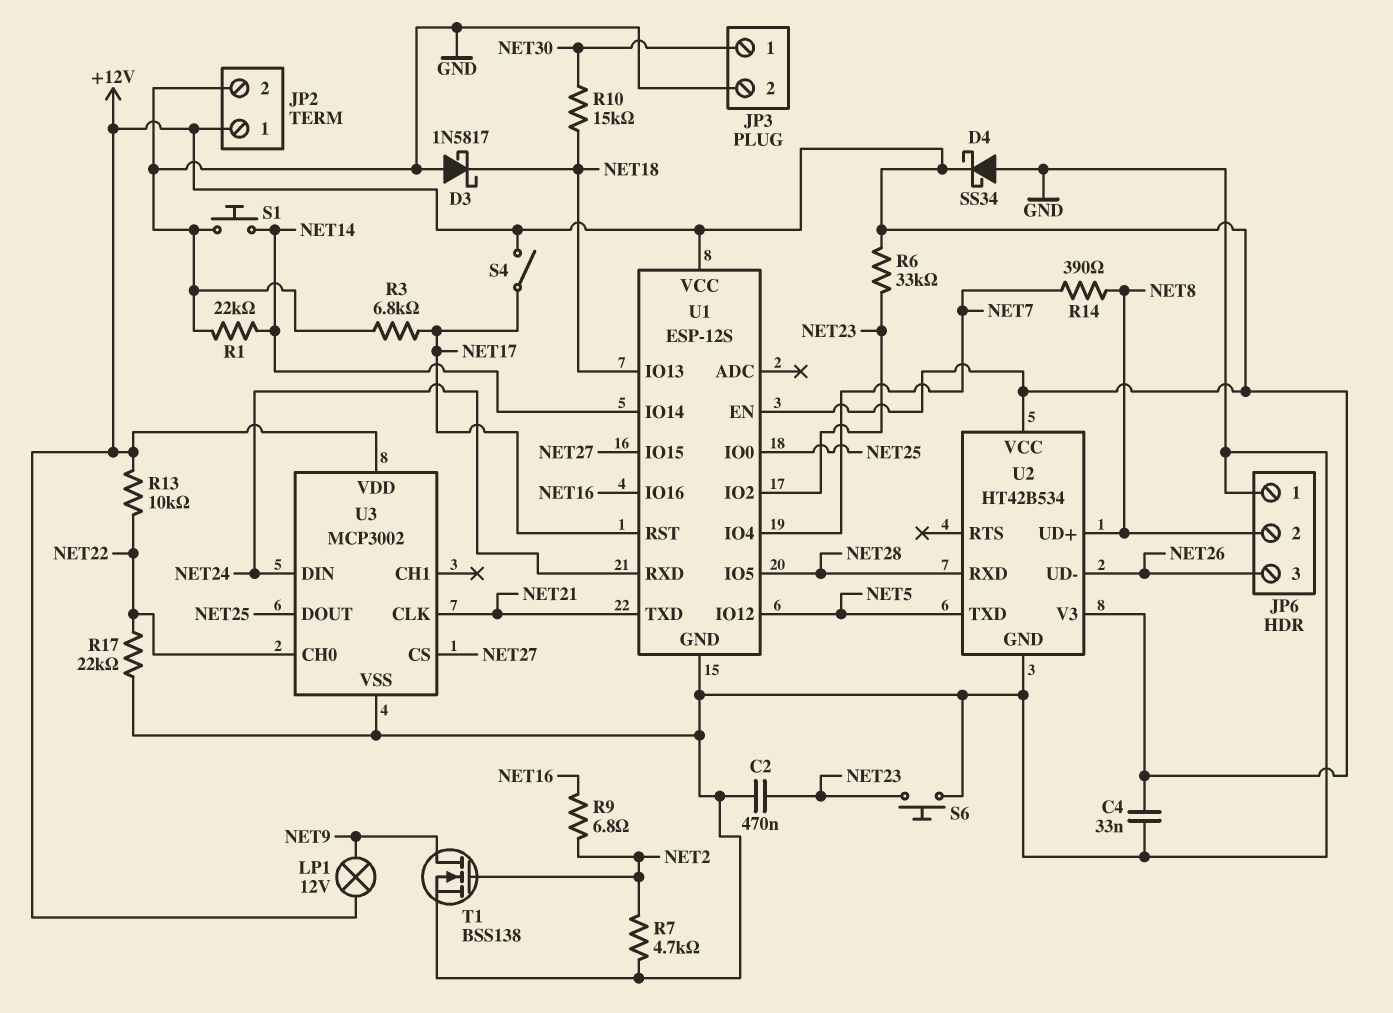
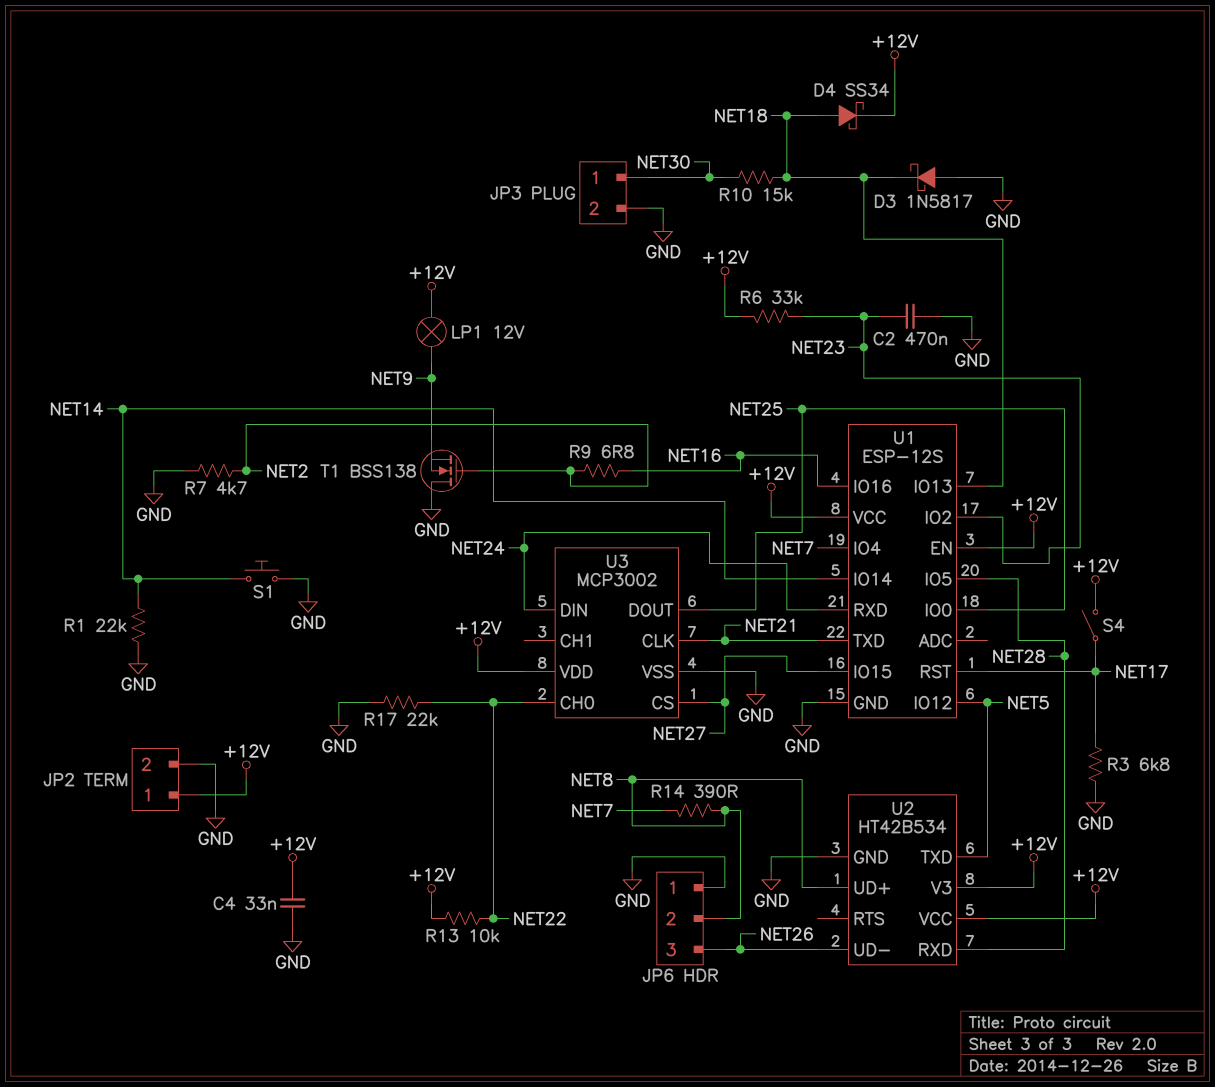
D4: schottky SS34 (A GND, K +12V) -> schottky SS34 (A NET18, K +12V)
S6: button (GND, NET23) -> none
T1: NMOS BSS138 (G NET2, D NET9, S GND) -> NMOS BSS138 (G NET2, D GND, S NET9)

